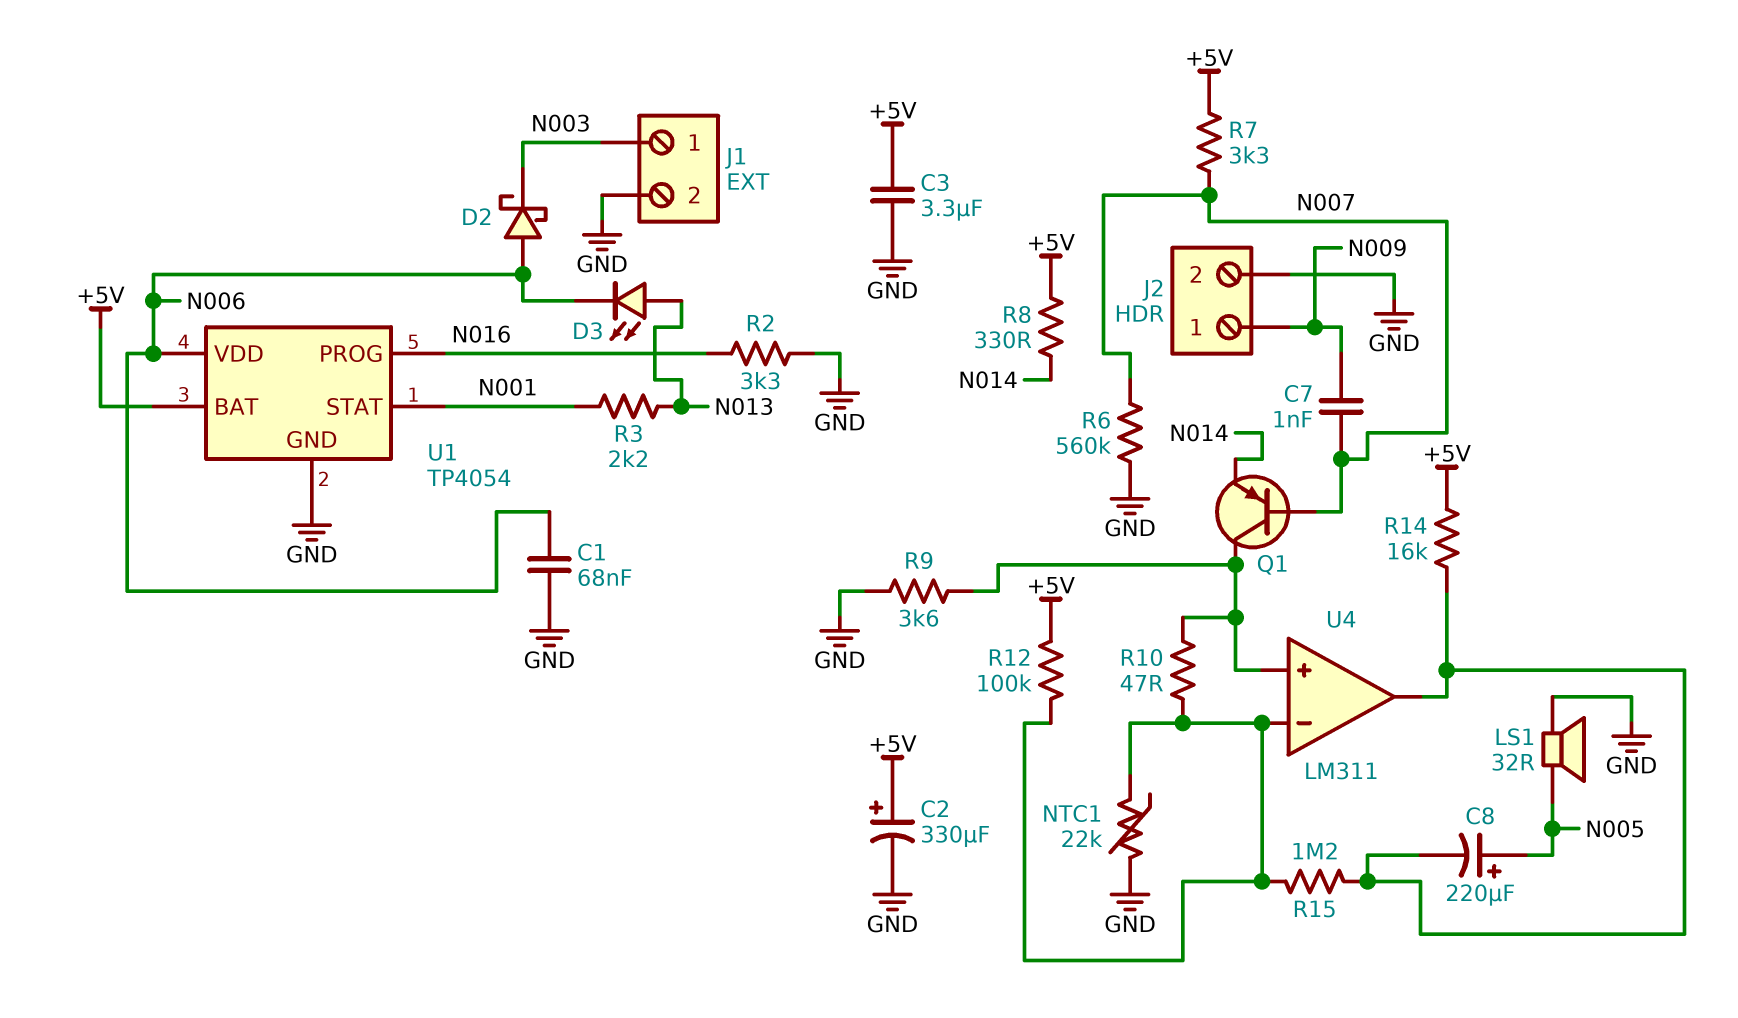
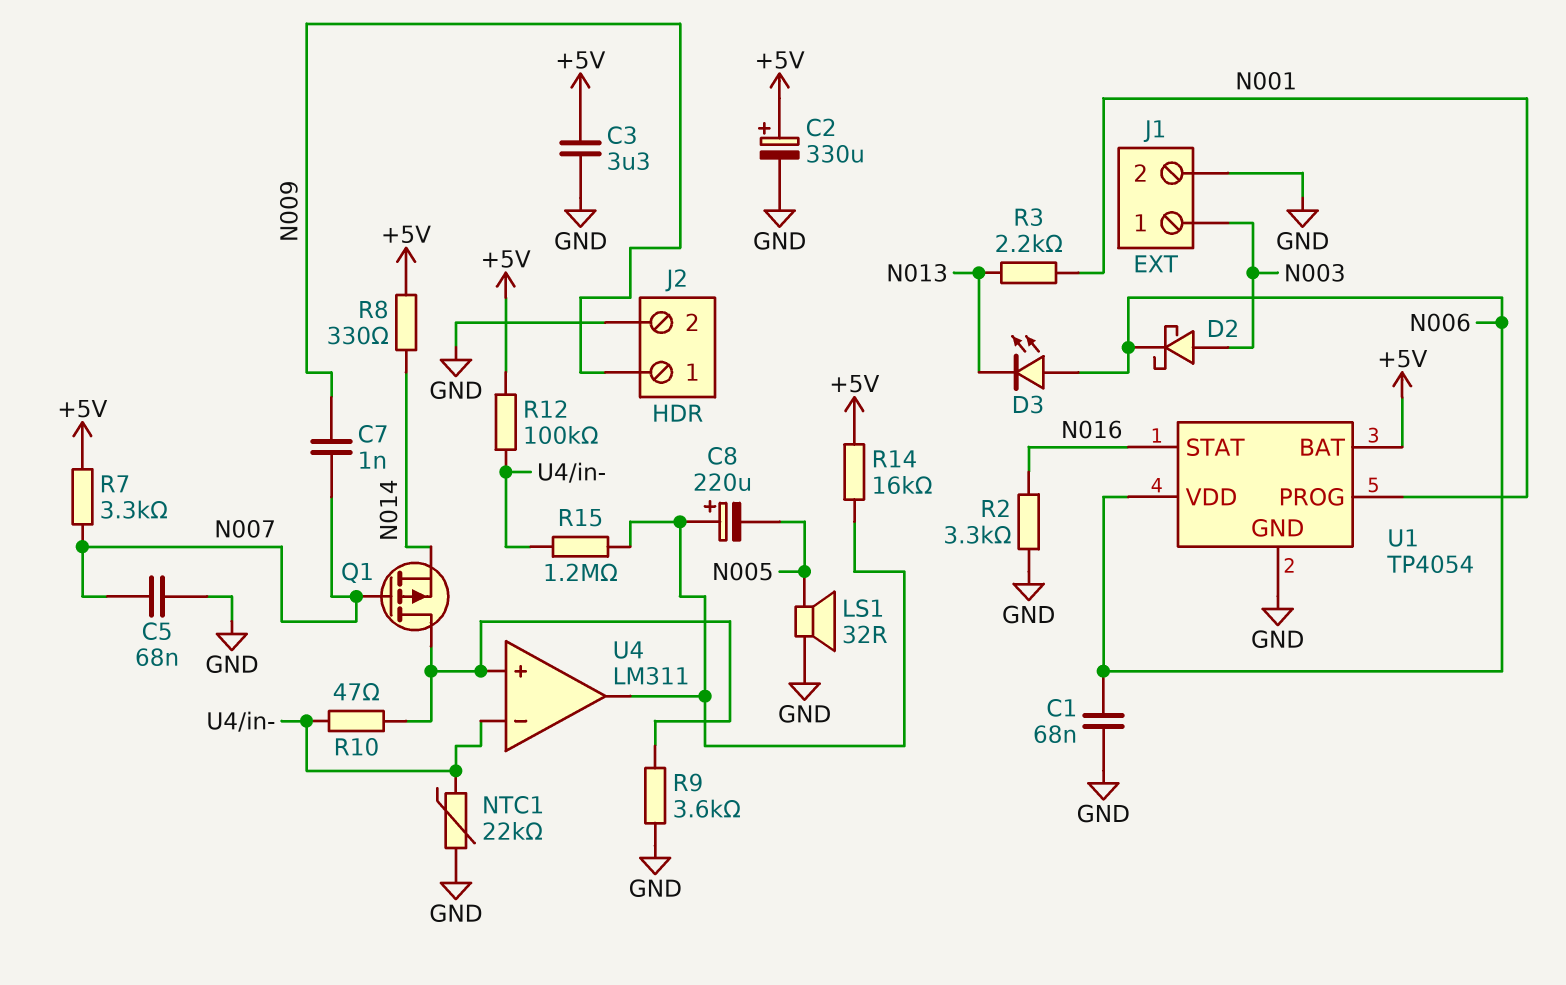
C5: none -> 68nF (GND, N007)
C8: 220uF (plus N005, minus U4/out) -> 220uF (plus U4/out, minus N005)
D2: schottky (A N006, K N003) -> schottky (A N003, K N006)
D3: LED (A N013, K N006) -> LED (A N006, K N013)
Q1: PNP (B N007, C U4/in+, E N014) -> PMOS (G N007, D U4/in+, S N014)
R6: 560k (GND, N007) -> none
U1 pin PROG: N016 -> N001
U1 pin STAT: N001 -> N016

